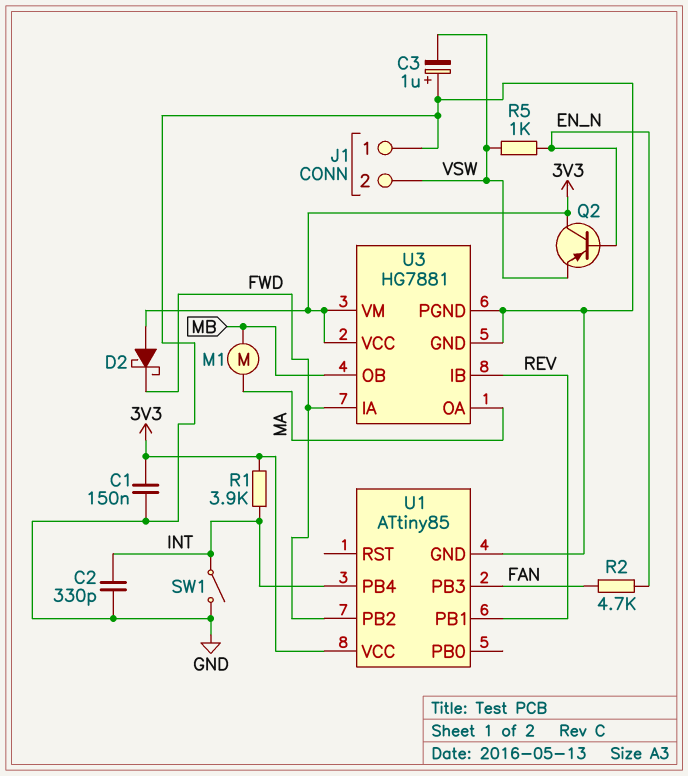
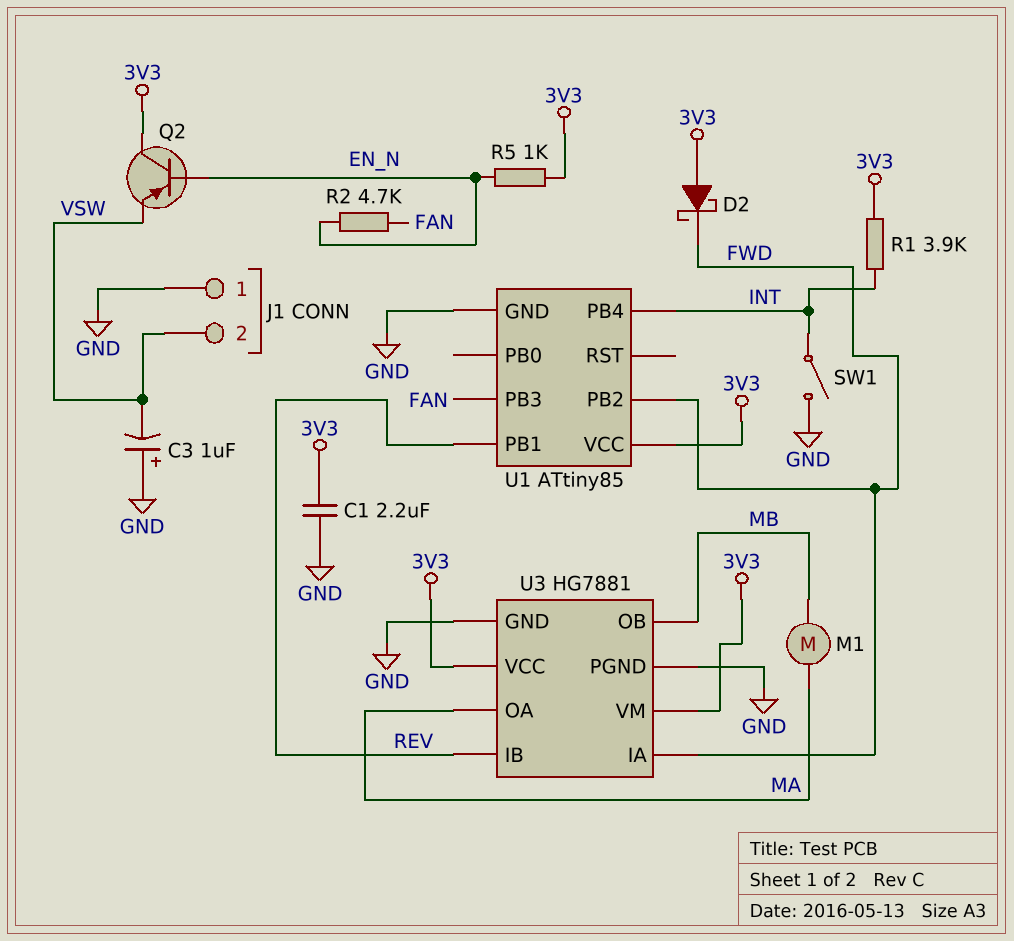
C1: 150nF (3V3, GND) -> 2.2uF (3V3, GND)
C2: 330pF (GND, INT) -> none
R5: 1k (EN_N, VSW) -> 1k (3V3, EN_N)

